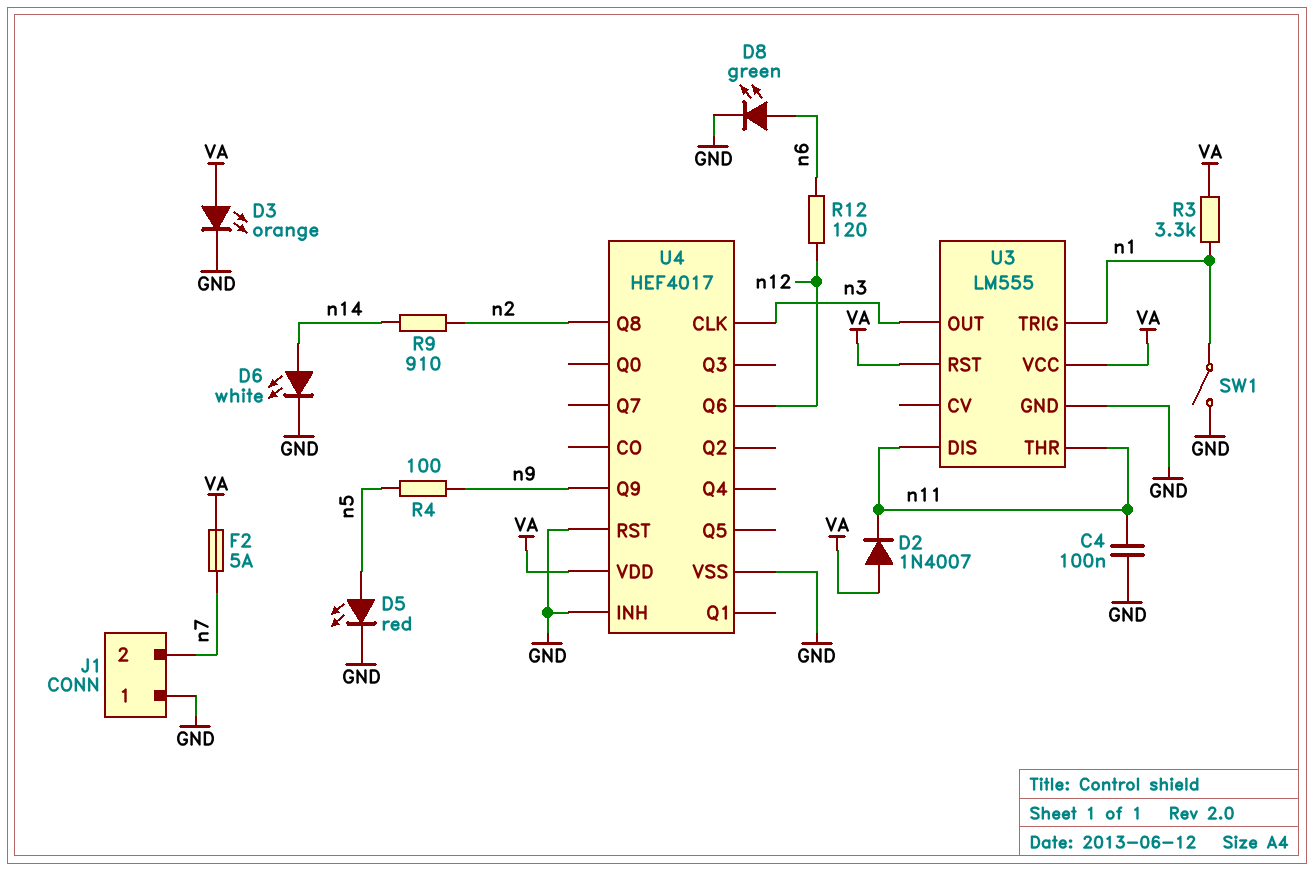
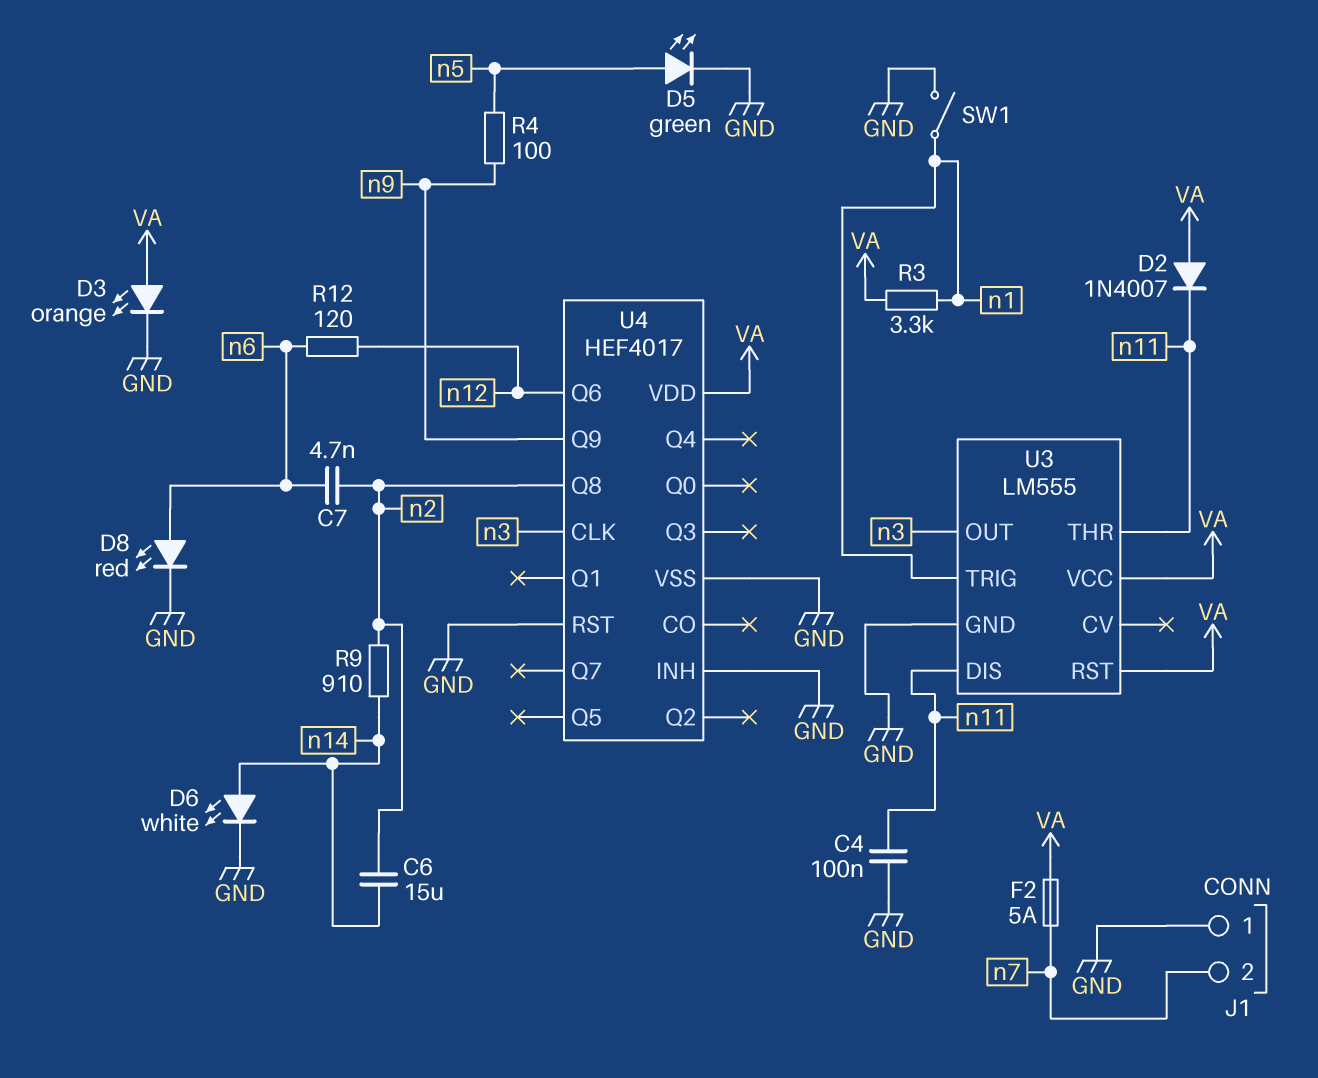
C6: none -> 15uF (n2, n14)
C7: none -> 4.7nF (n2, n6)
D5: LED red (A n5, K GND) -> LED green (A n5, K GND)
D8: LED green (A n6, K GND) -> LED red (A n6, K GND)

